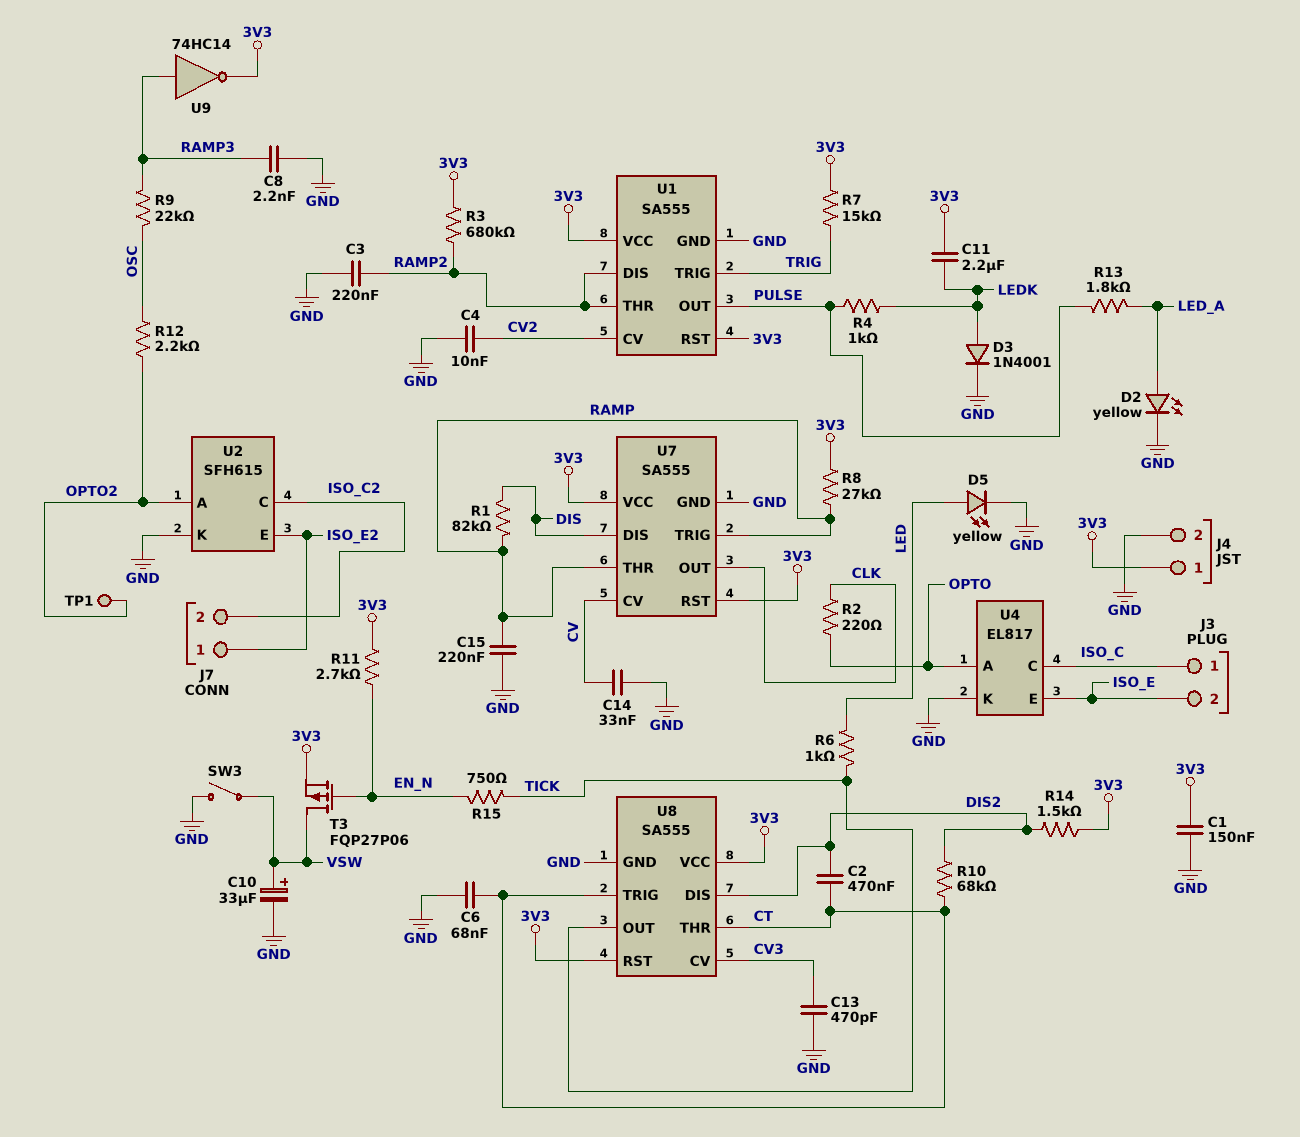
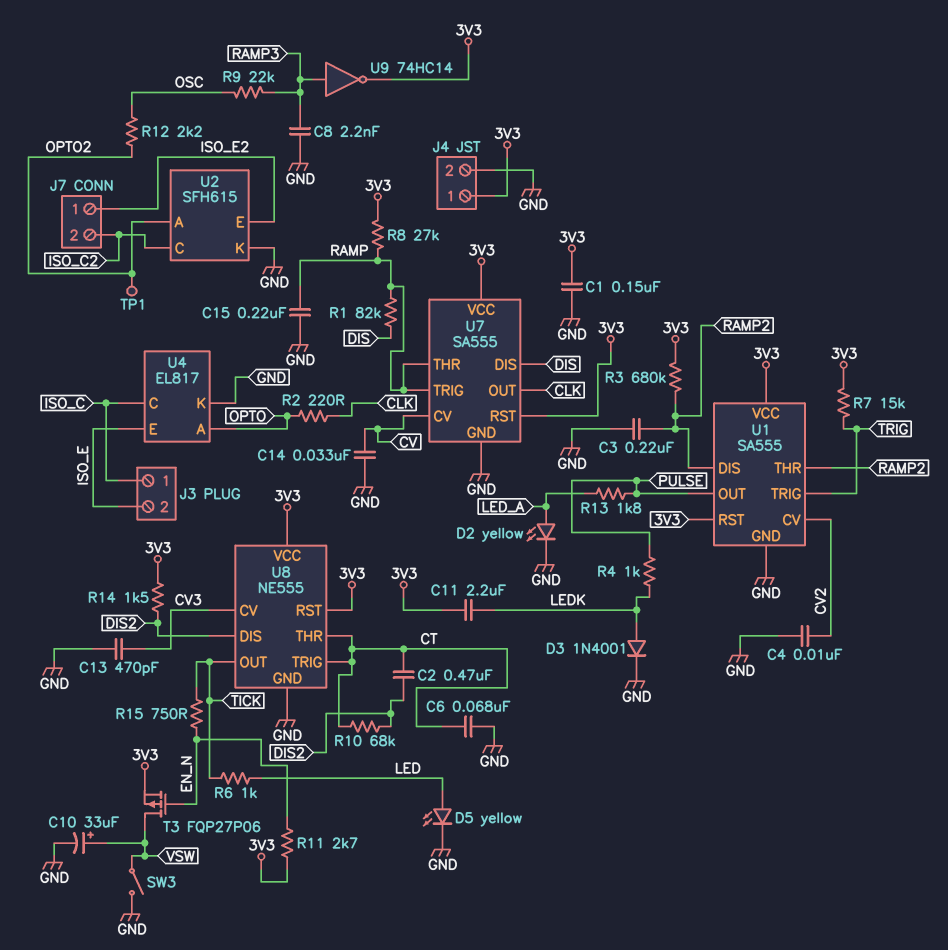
U8: SA555 -> NE555

